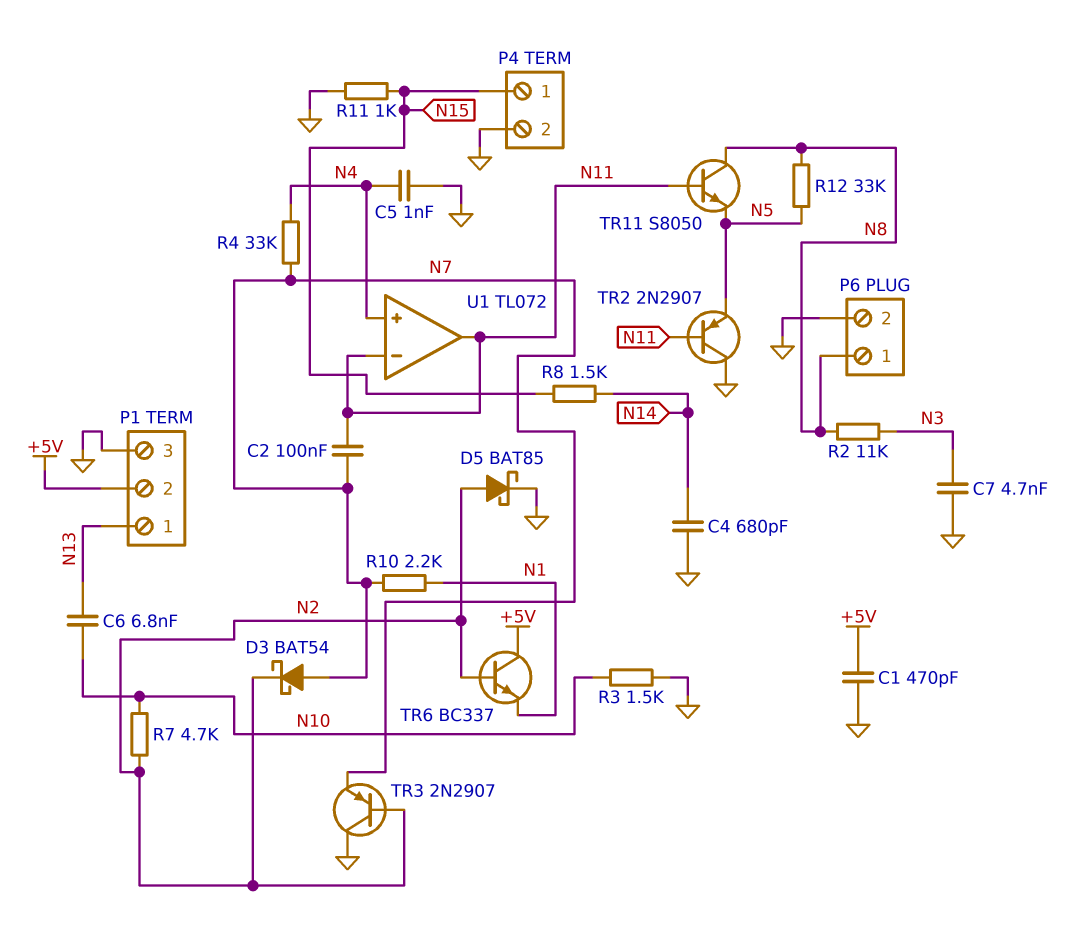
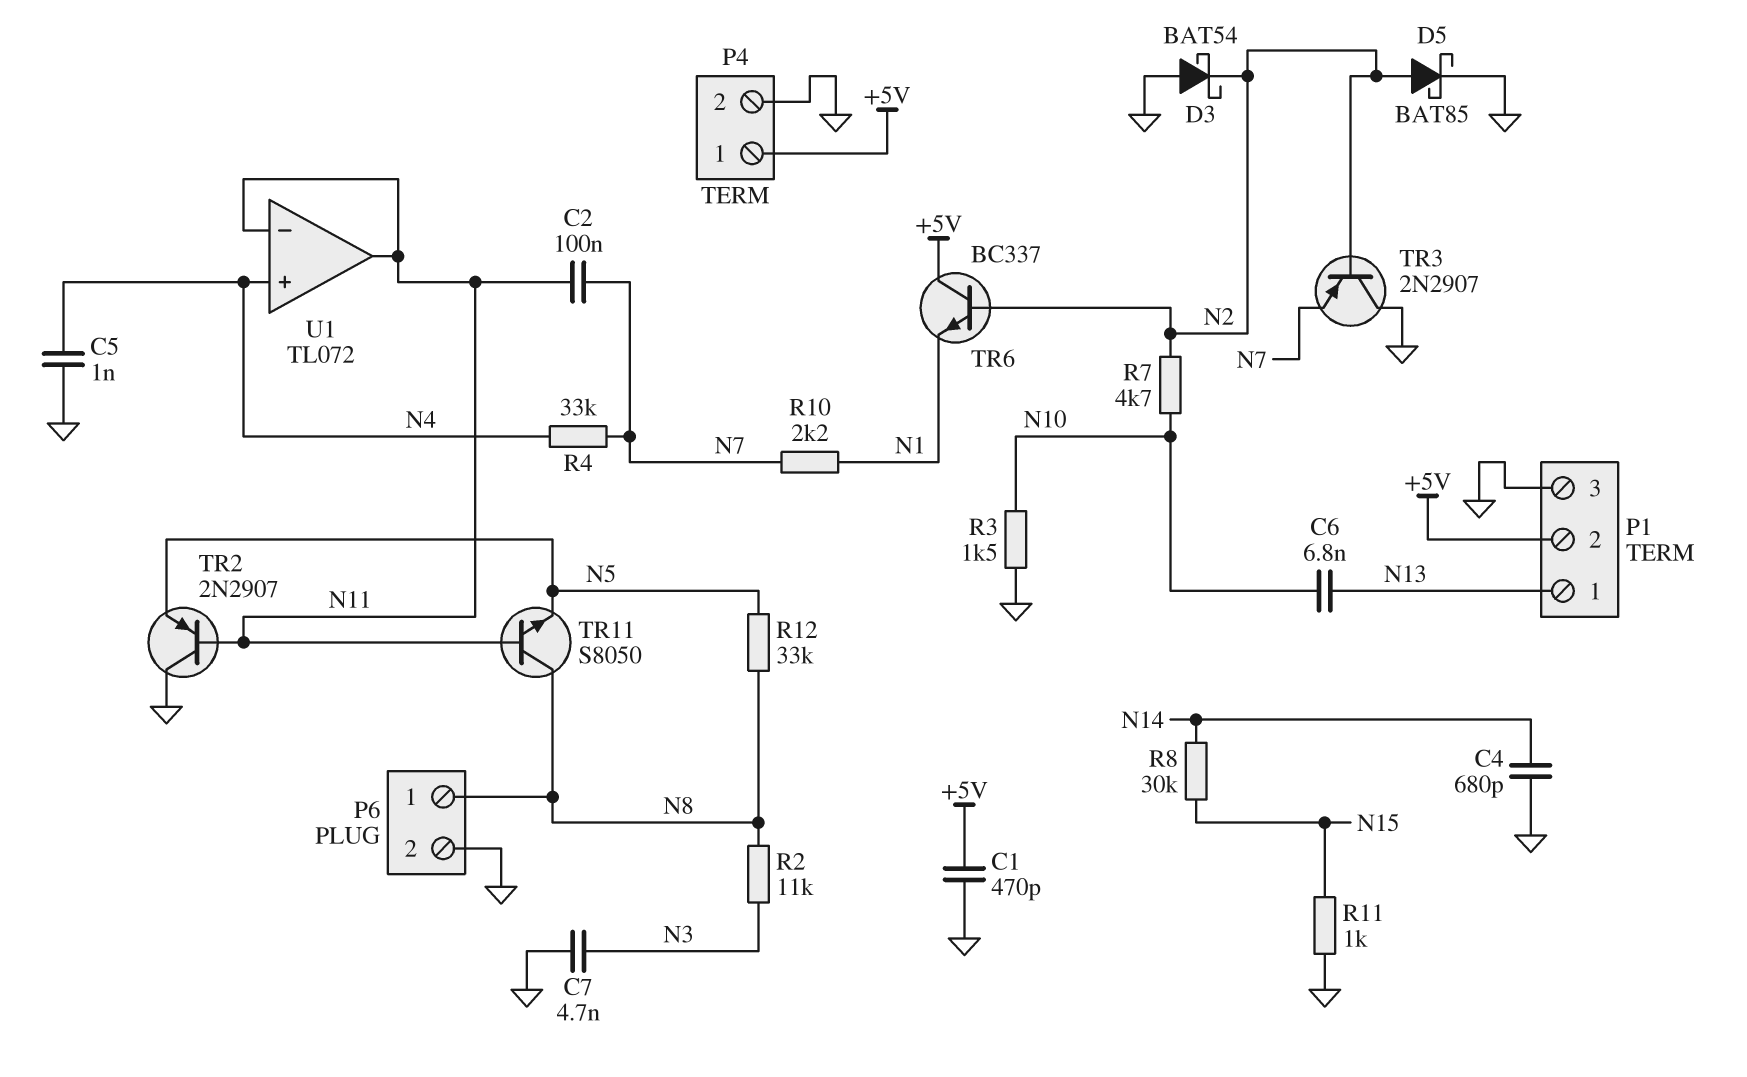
D3: schottky BAT54 (A N7, K N2) -> schottky BAT54 (A GND, K N2)
P4 pin 1: N15 -> +5V
R8: 1.5k (N14, N15) -> 30k (N14, N15)

